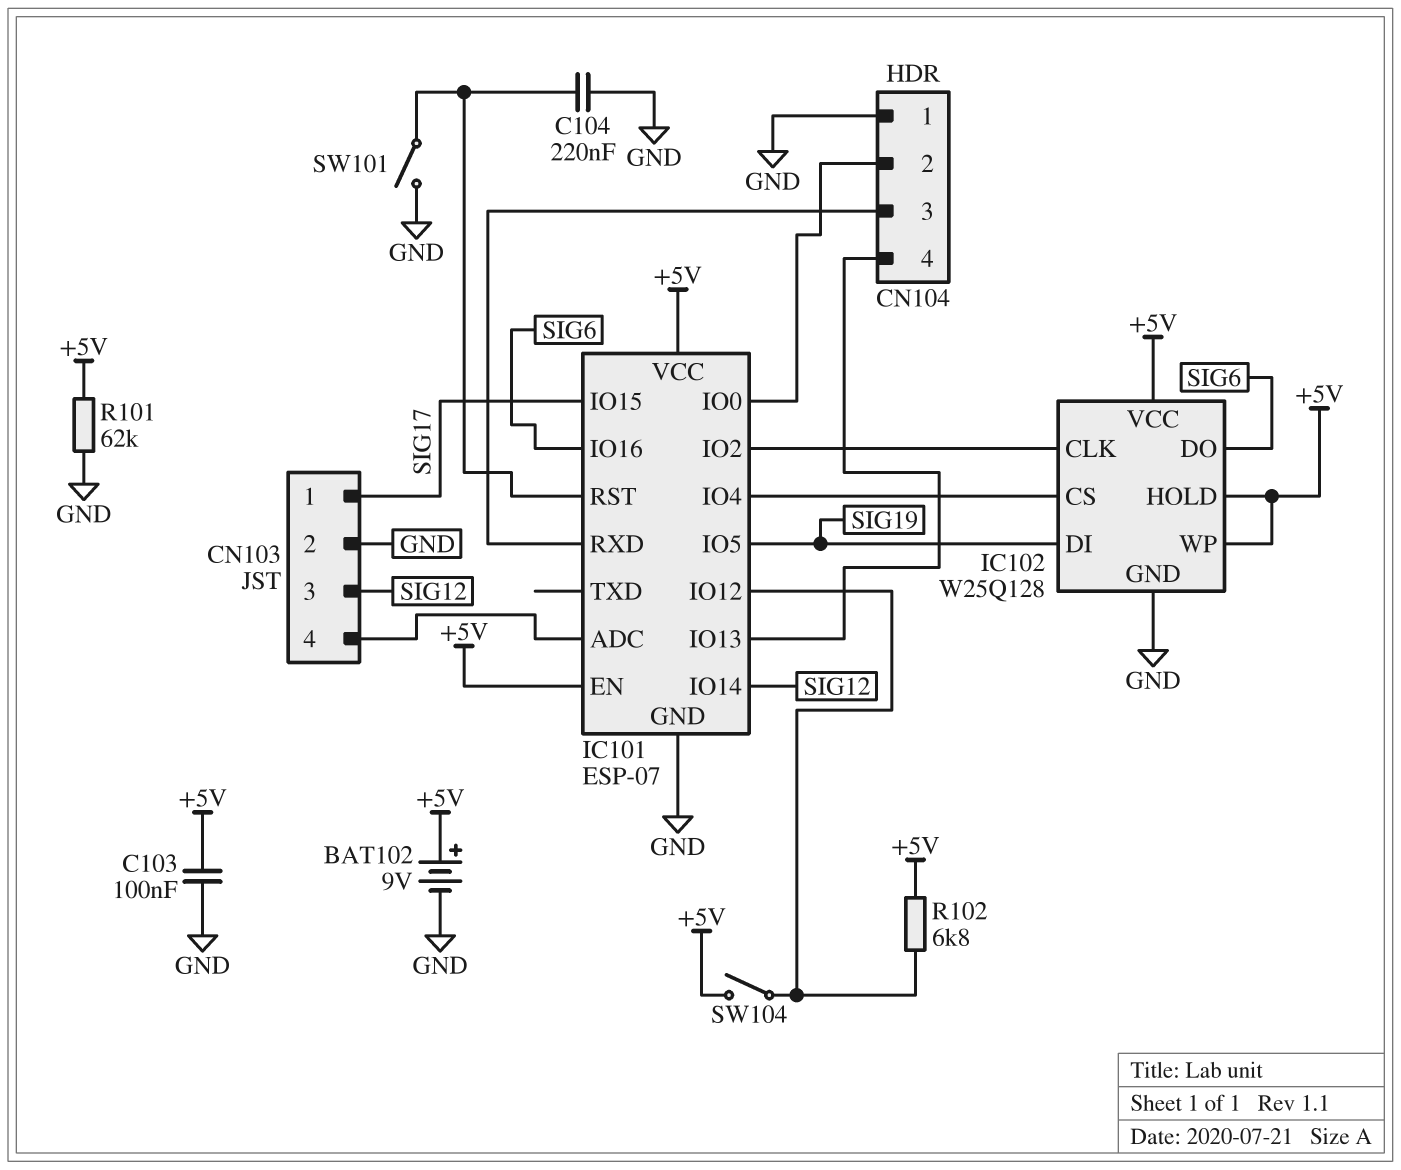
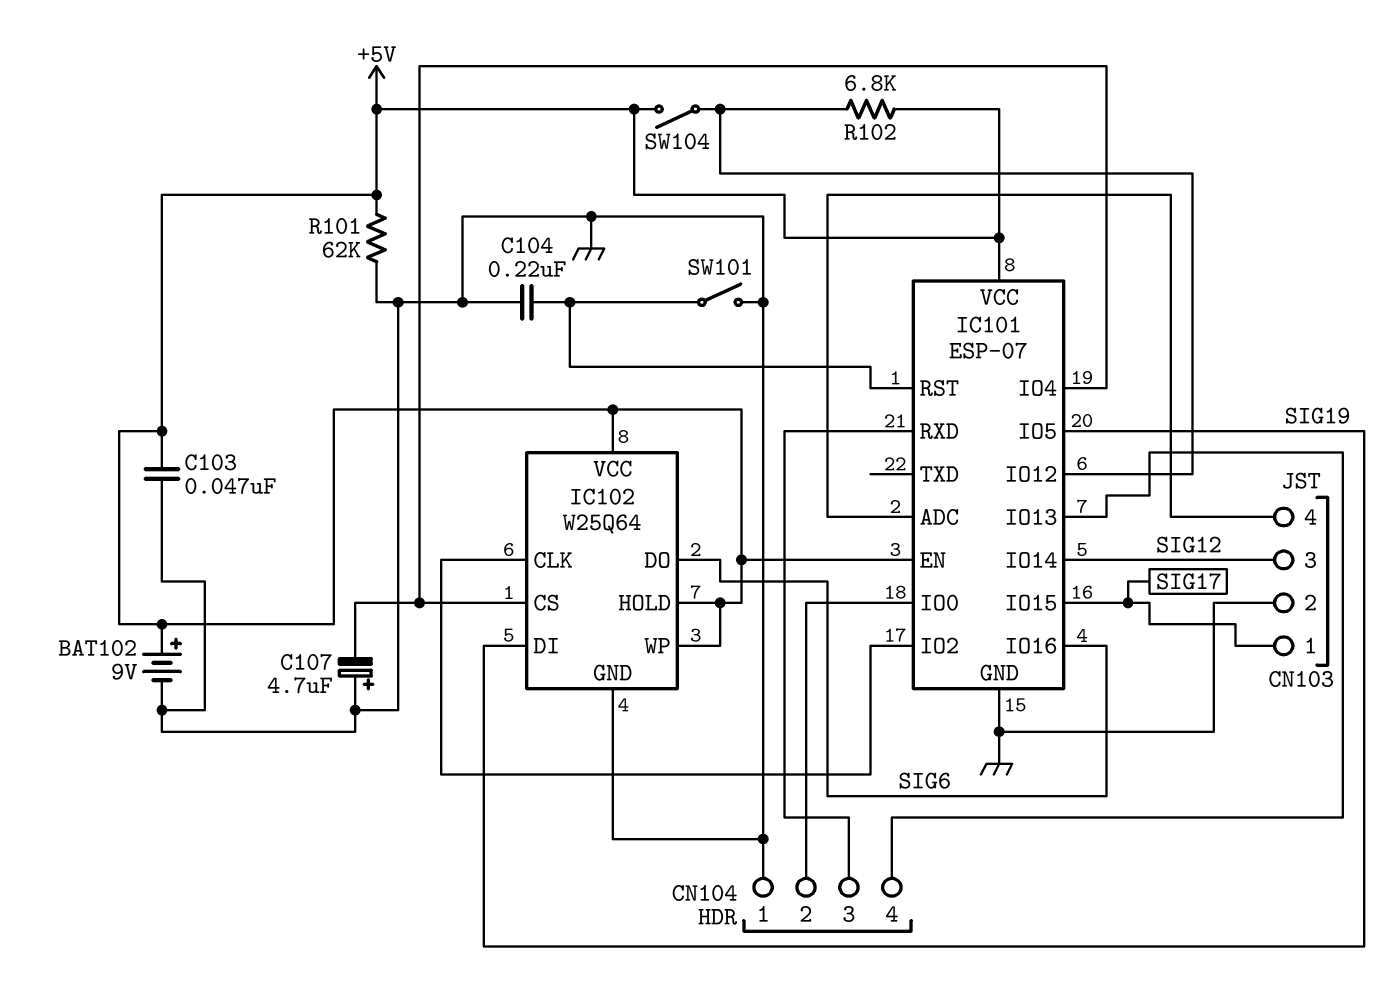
C103: 100nF (+5V, GND) -> 47nF (+5V, GND)
C107: none -> 4.7uF (plus GND, minus IC101/IO4)
IC102: W25Q128 -> W25Q64

